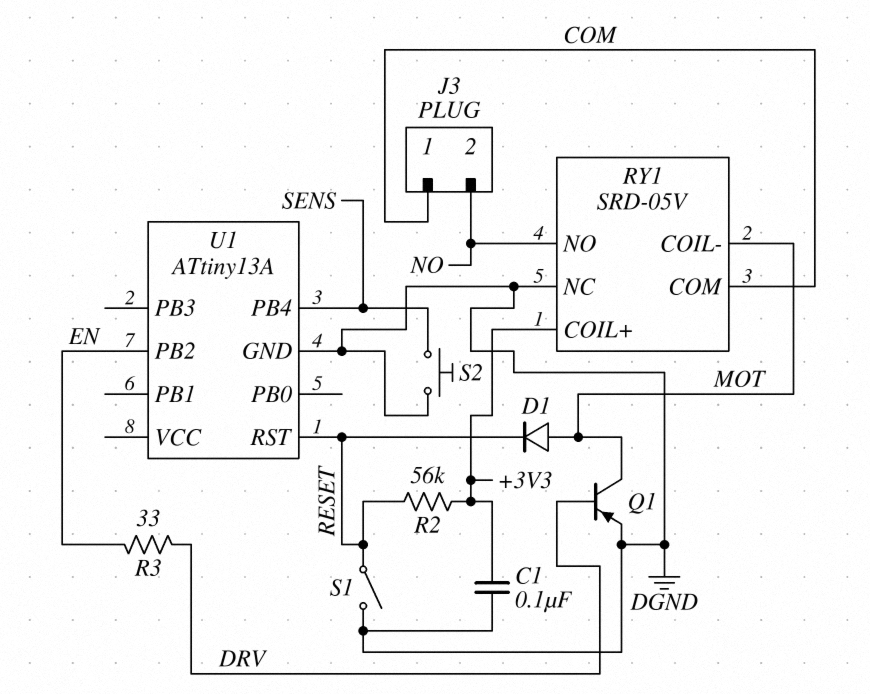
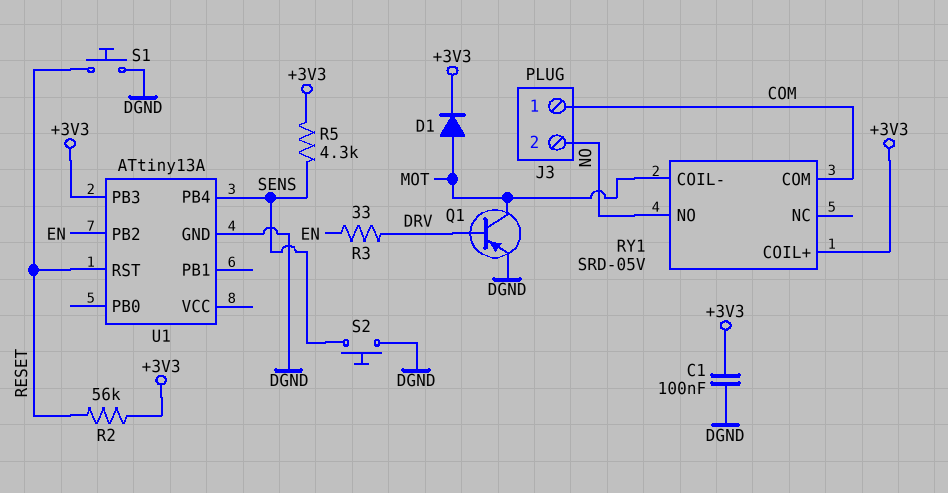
D1: diode (A MOT, K RESET) -> diode (A MOT, K +3V3)
R5: none -> 4.3k (+3V3, SENS)
RY1 pin NC: DGND -> none
S1: switch (DGND, RESET) -> button (DGND, RESET)
U1 pin PB3: none -> +3V3

